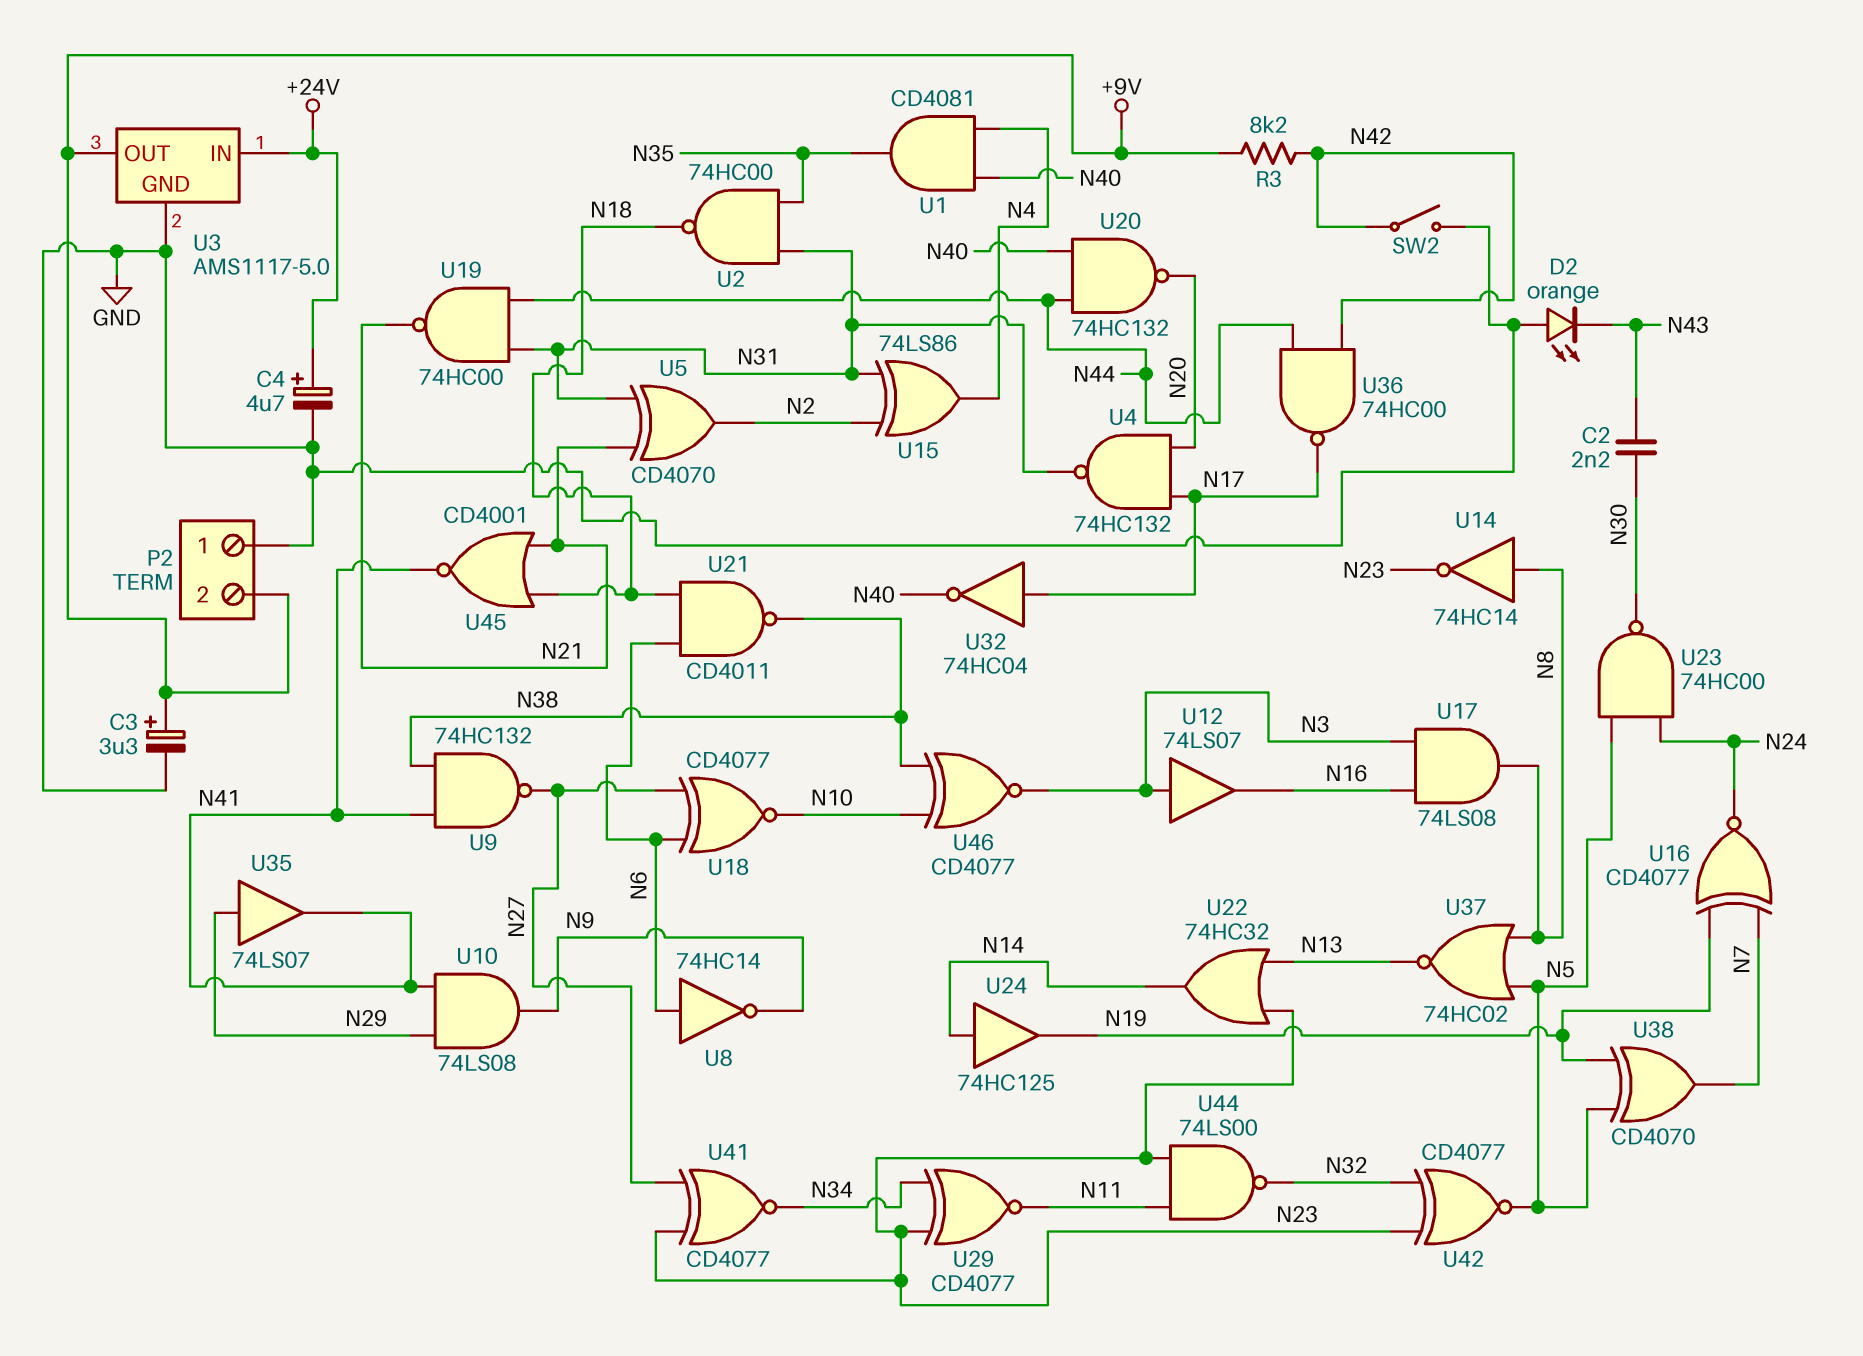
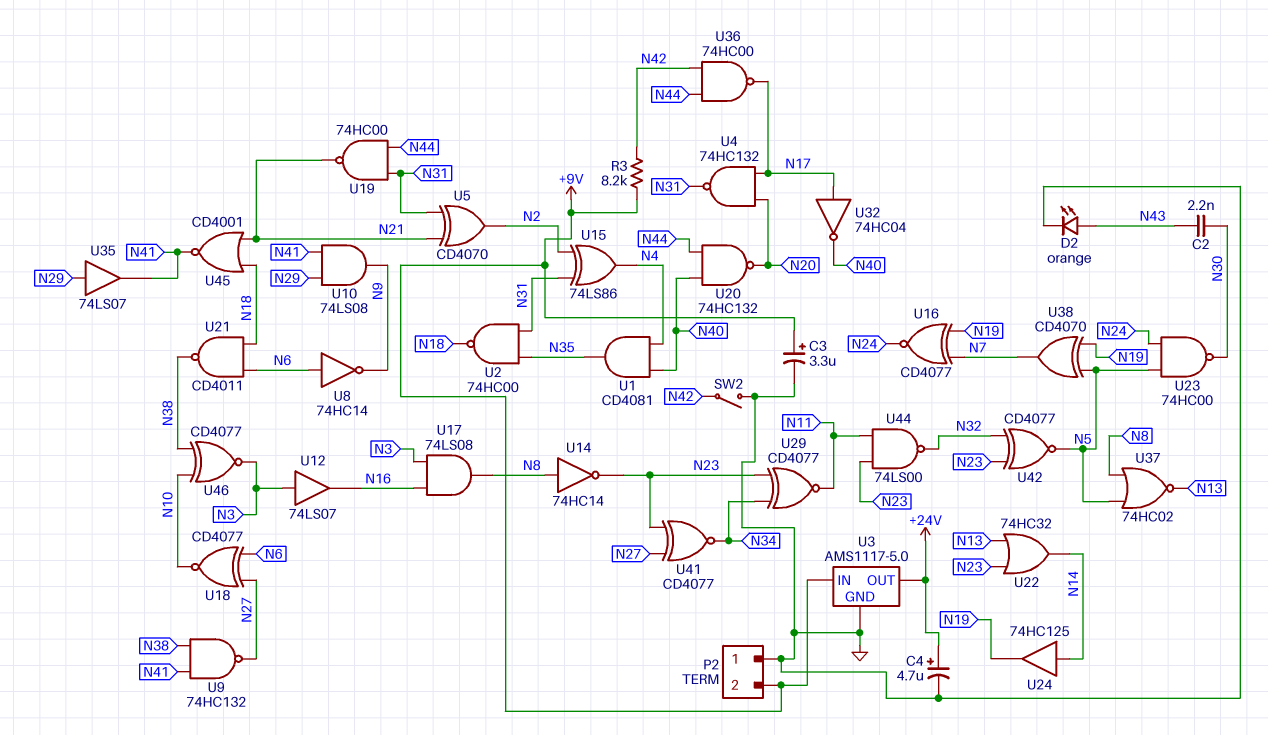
D2: LED orange (A GND, K N43) -> LED orange (A N43, K GND)
U3 pin IN: +24V -> +9V
U3 pin OUT: +9V -> +24V

